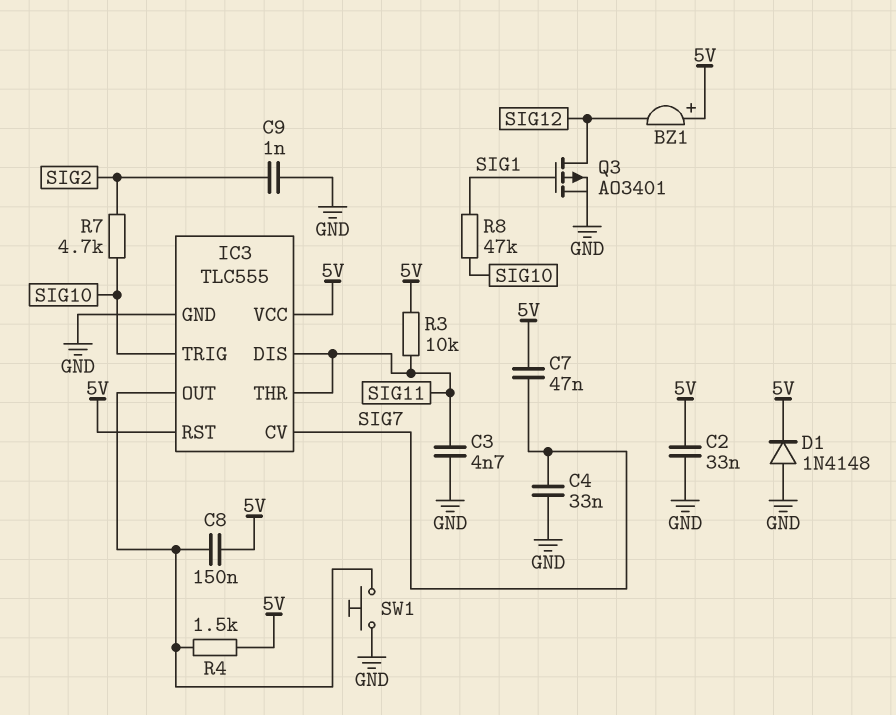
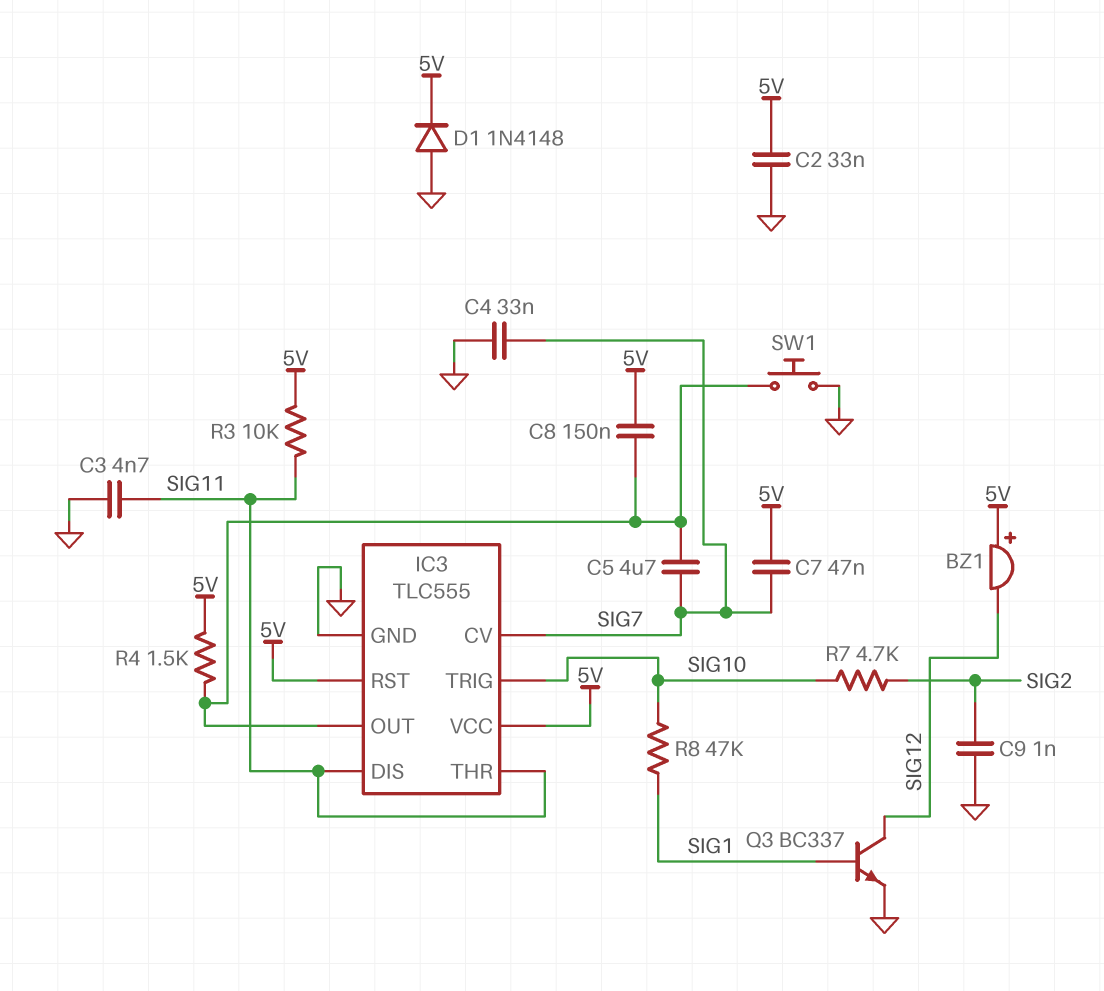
C5: none -> 4.7uF (IC3/OUT, SIG7)
Q3: PMOS AO3401 (G SIG1, D SIG12, S GND) -> NPN BC337 (B SIG1, C SIG12, E GND)

